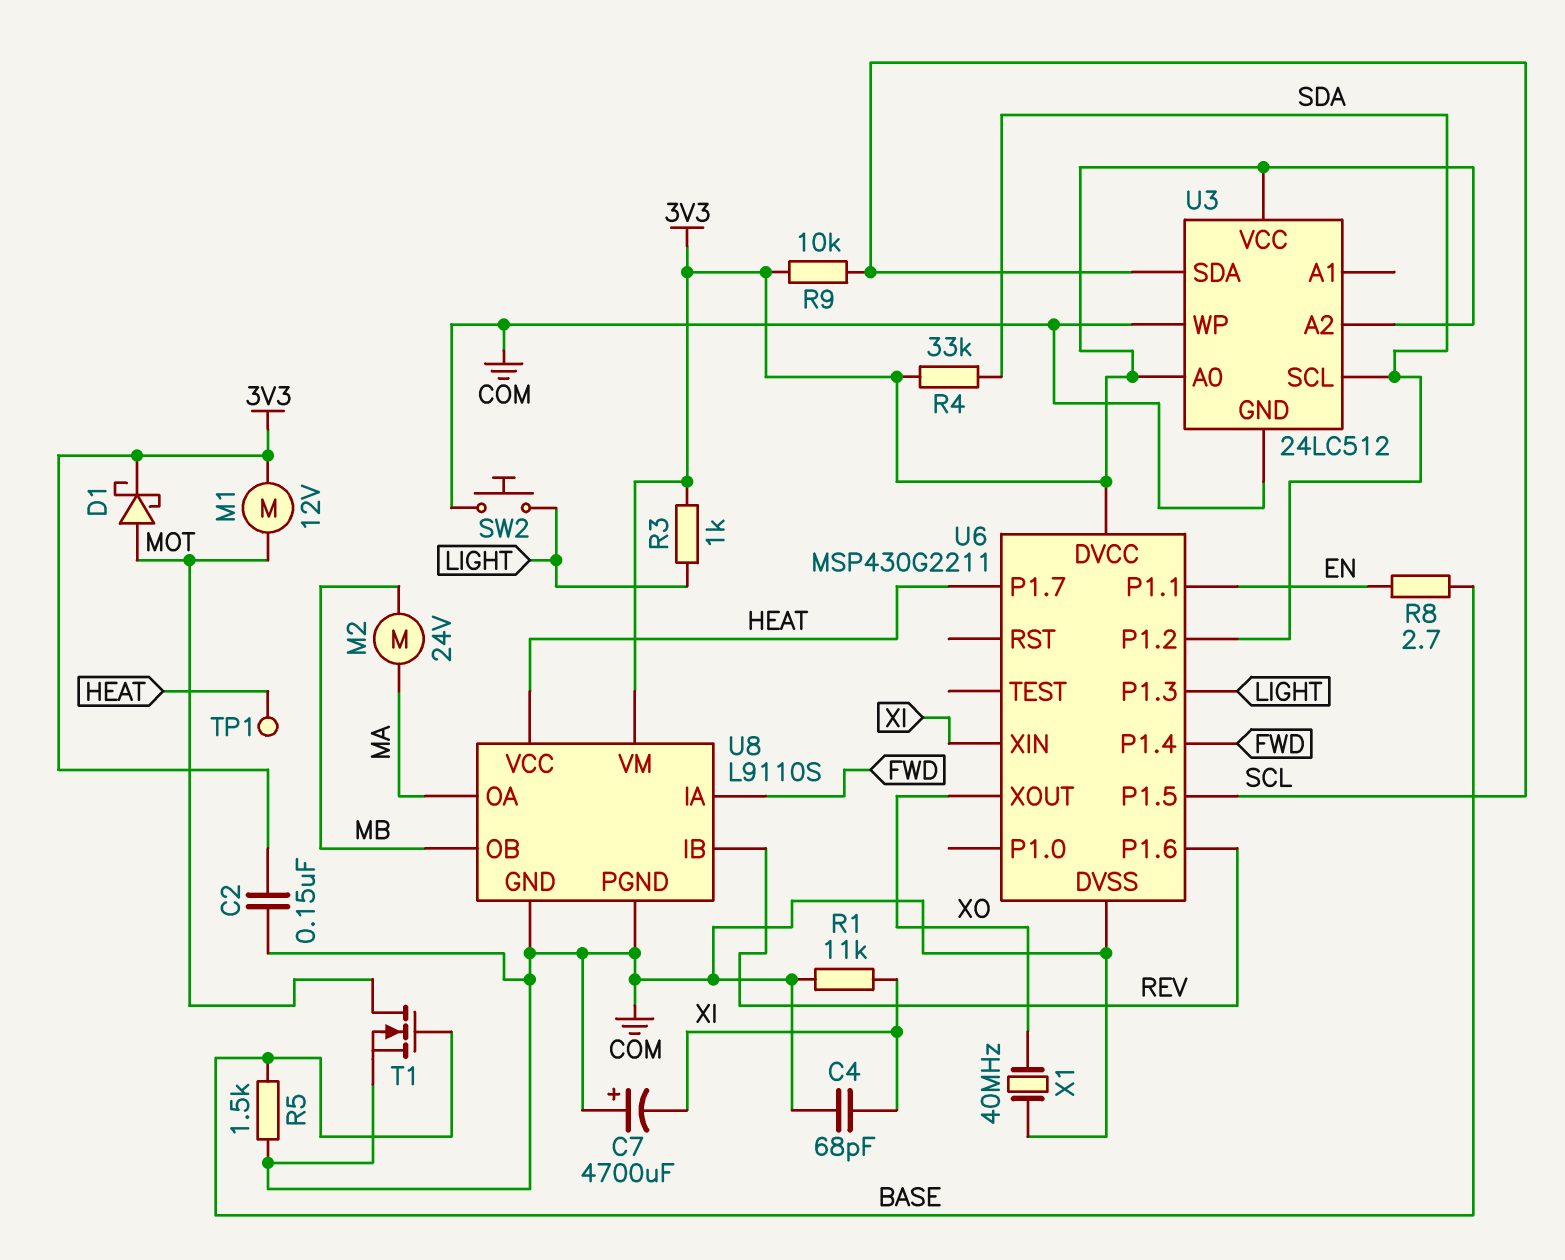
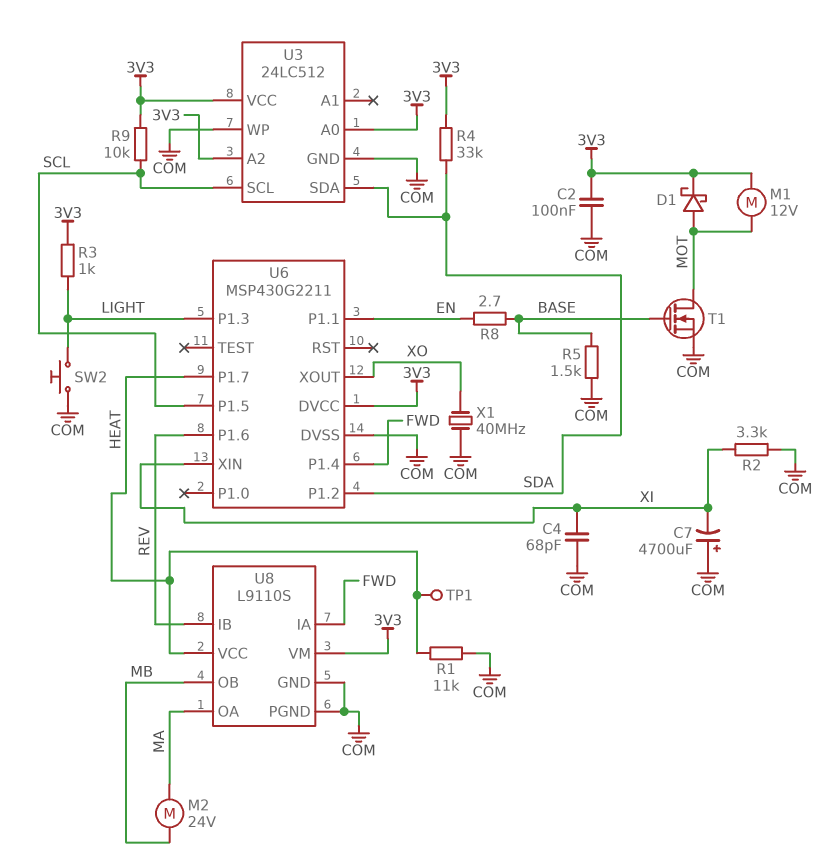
C2: 150nF (3V3, COM) -> 100nF (3V3, COM)
R1: 11k (COM, XI) -> 11k (COM, HEAT)
R2: none -> 3.3k (COM, XI)
U3 pin SCL: SDA -> SCL
U3 pin SDA: SCL -> SDA

